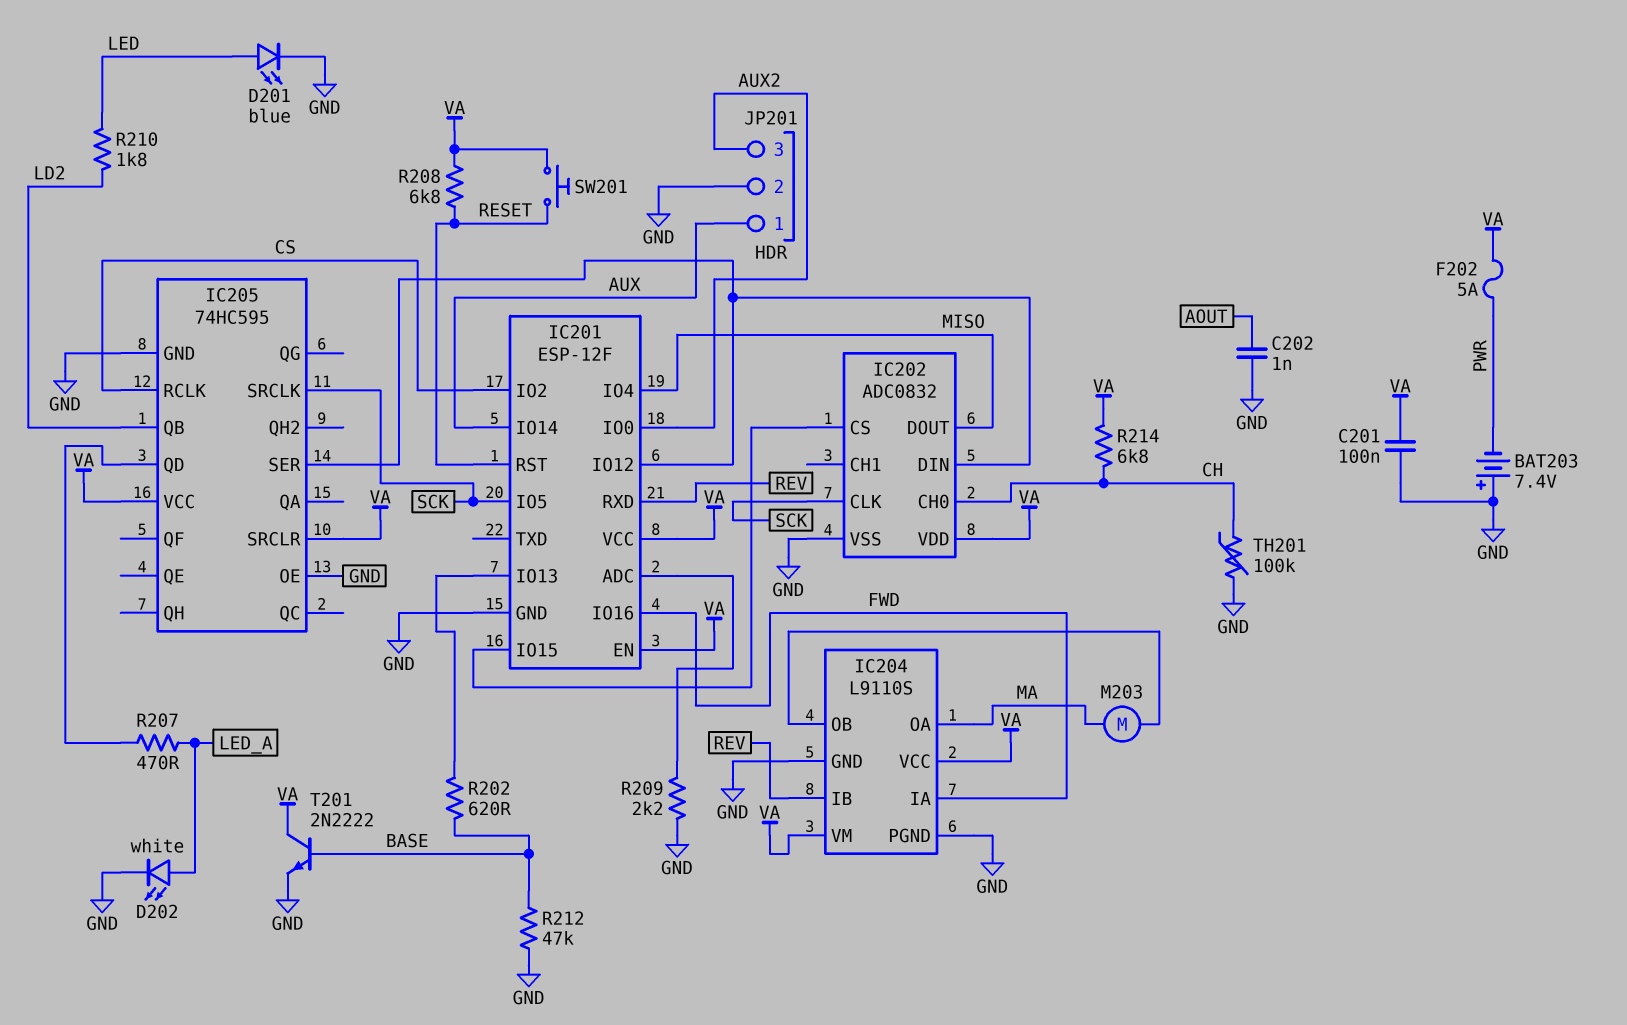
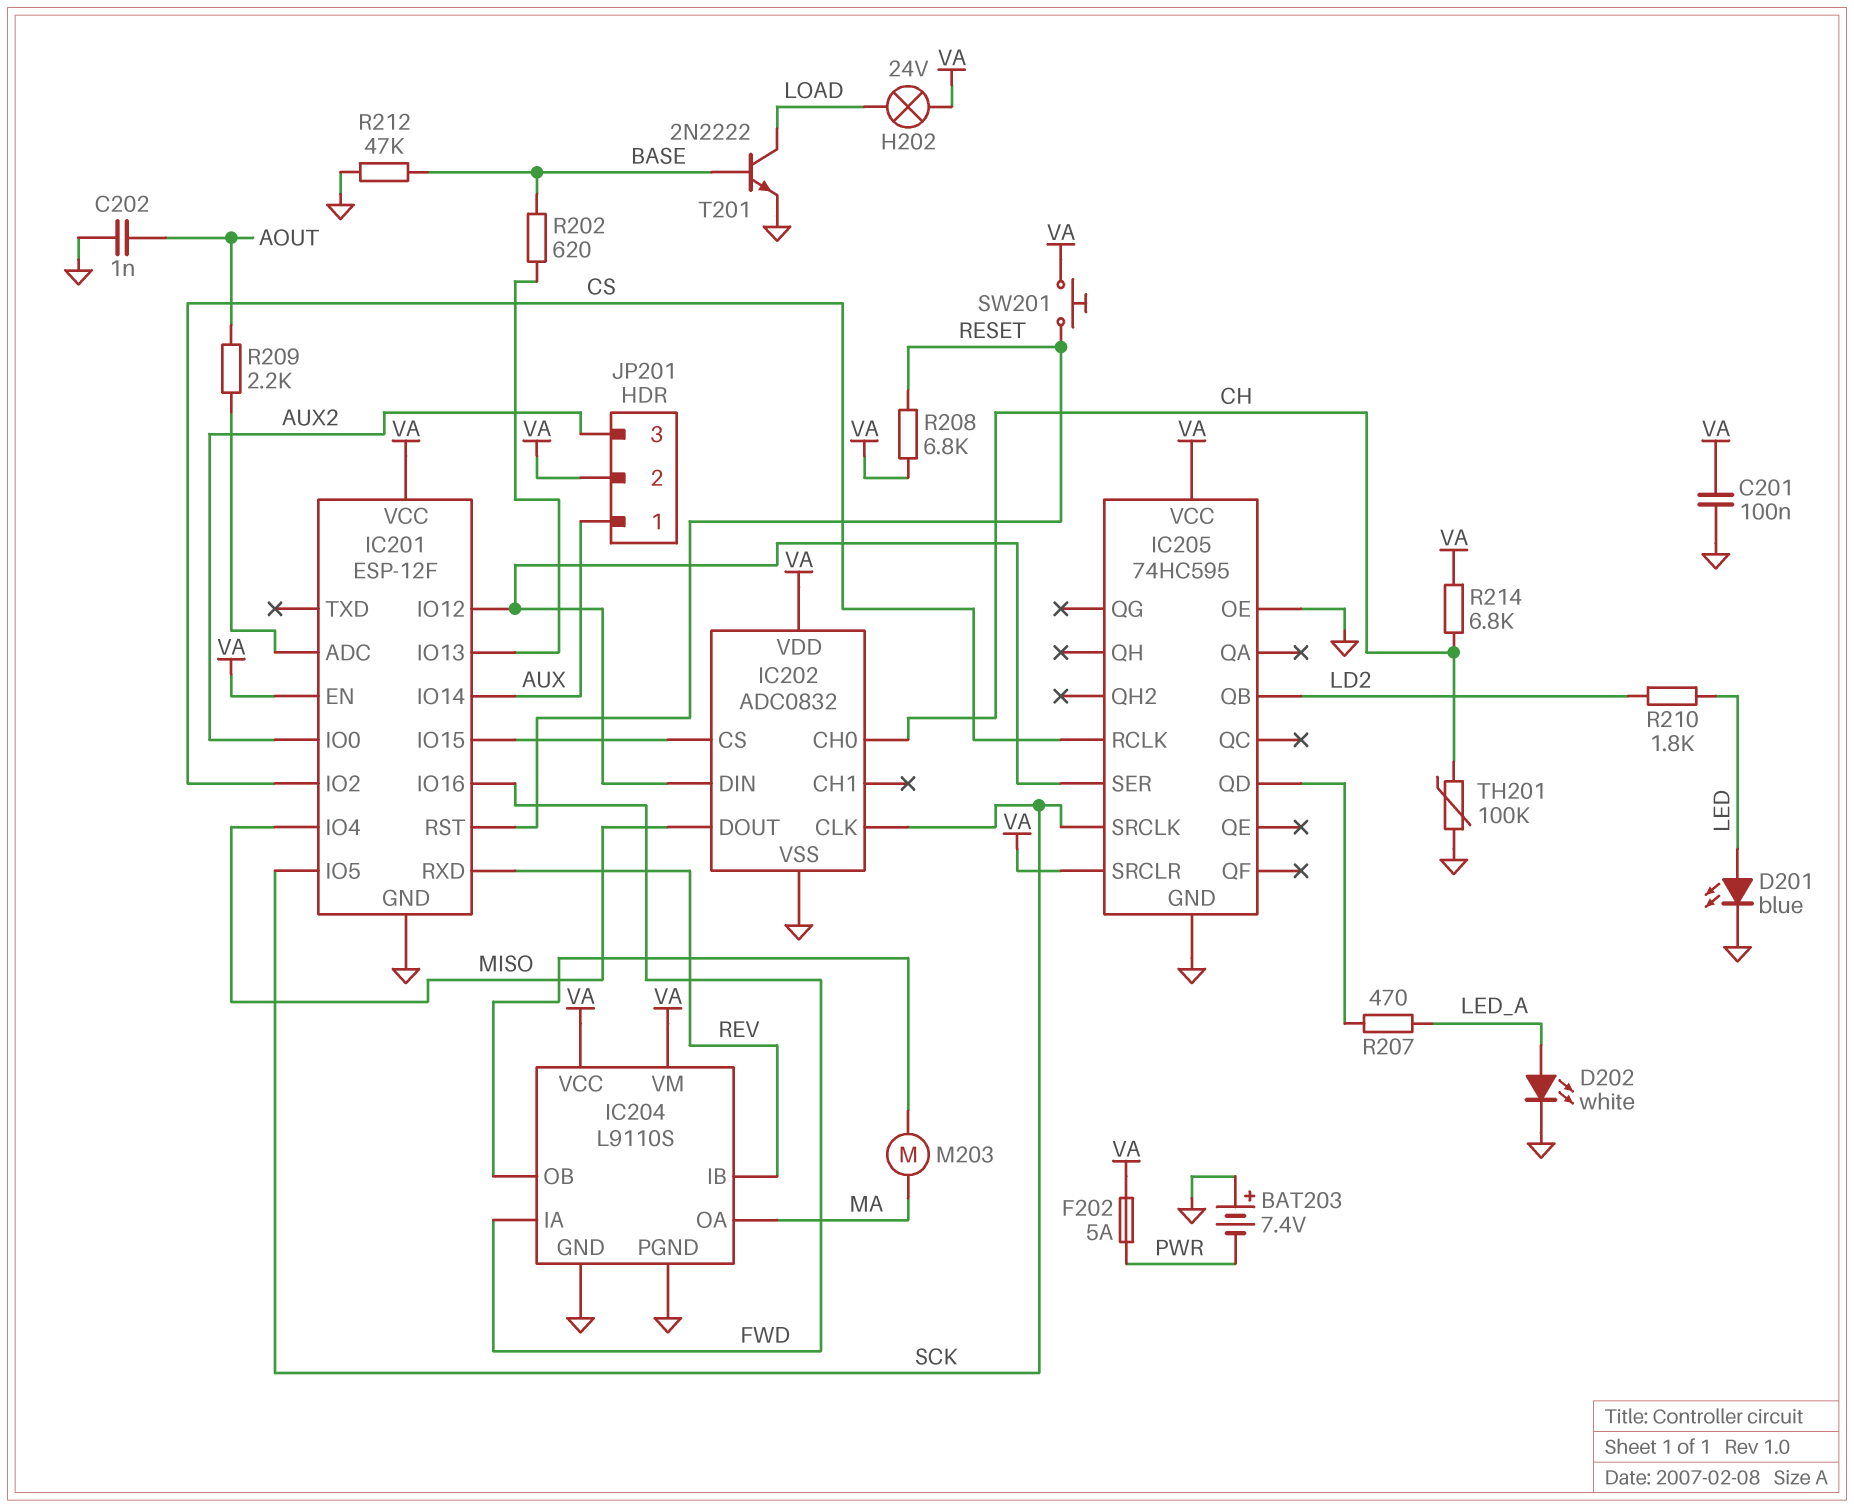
H202: none -> lamp 24V (LOAD, VA)
JP201 pin 2: GND -> VA
R209: 2.2k (GND, IC201/ADC) -> 2.2k (AOUT, IC201/ADC)
T201: NPN 2N2222 (B BASE, C VA, E GND) -> NPN 2N2222 (B BASE, C LOAD, E GND)

